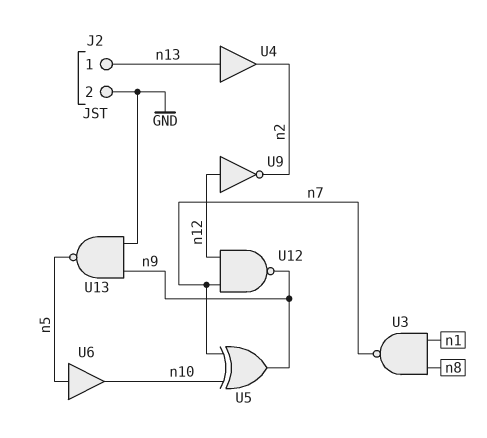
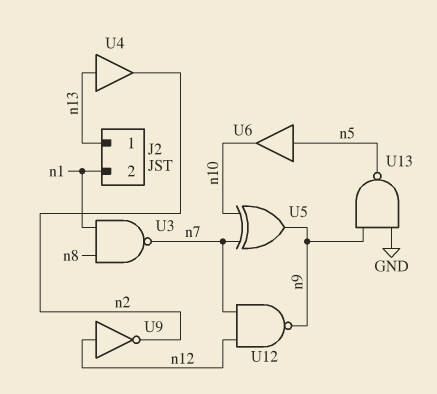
J2 pin 2: GND -> n1

